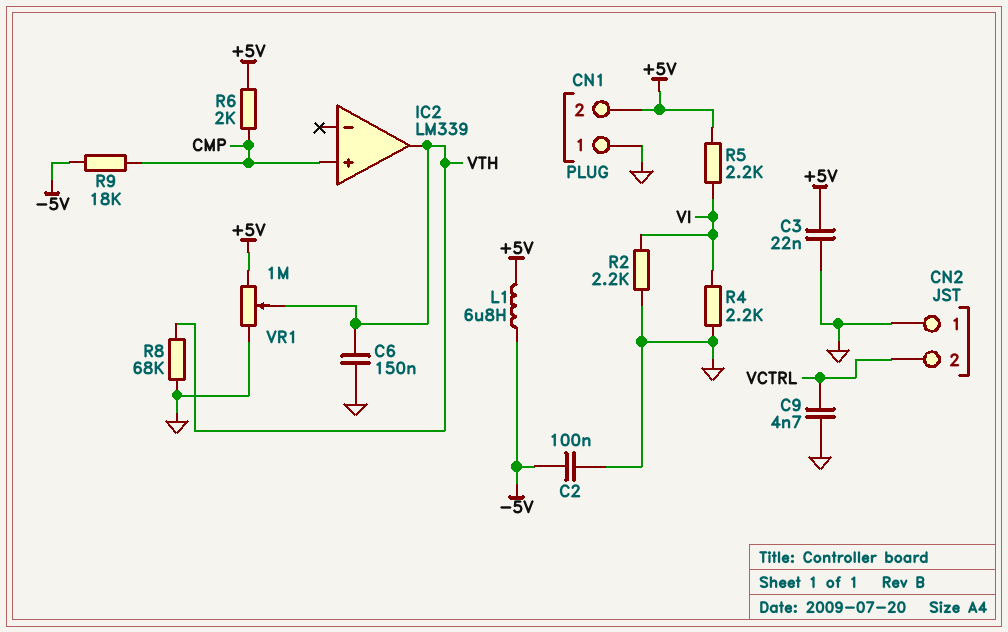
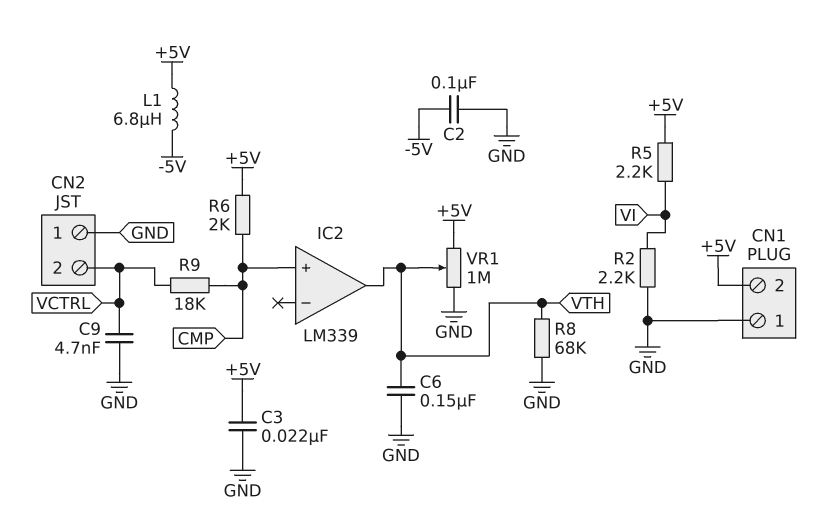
R4: 2.2k (GND, VI) -> none
R9: 18k (-5V, CMP) -> 18k (CMP, VCTRL)

